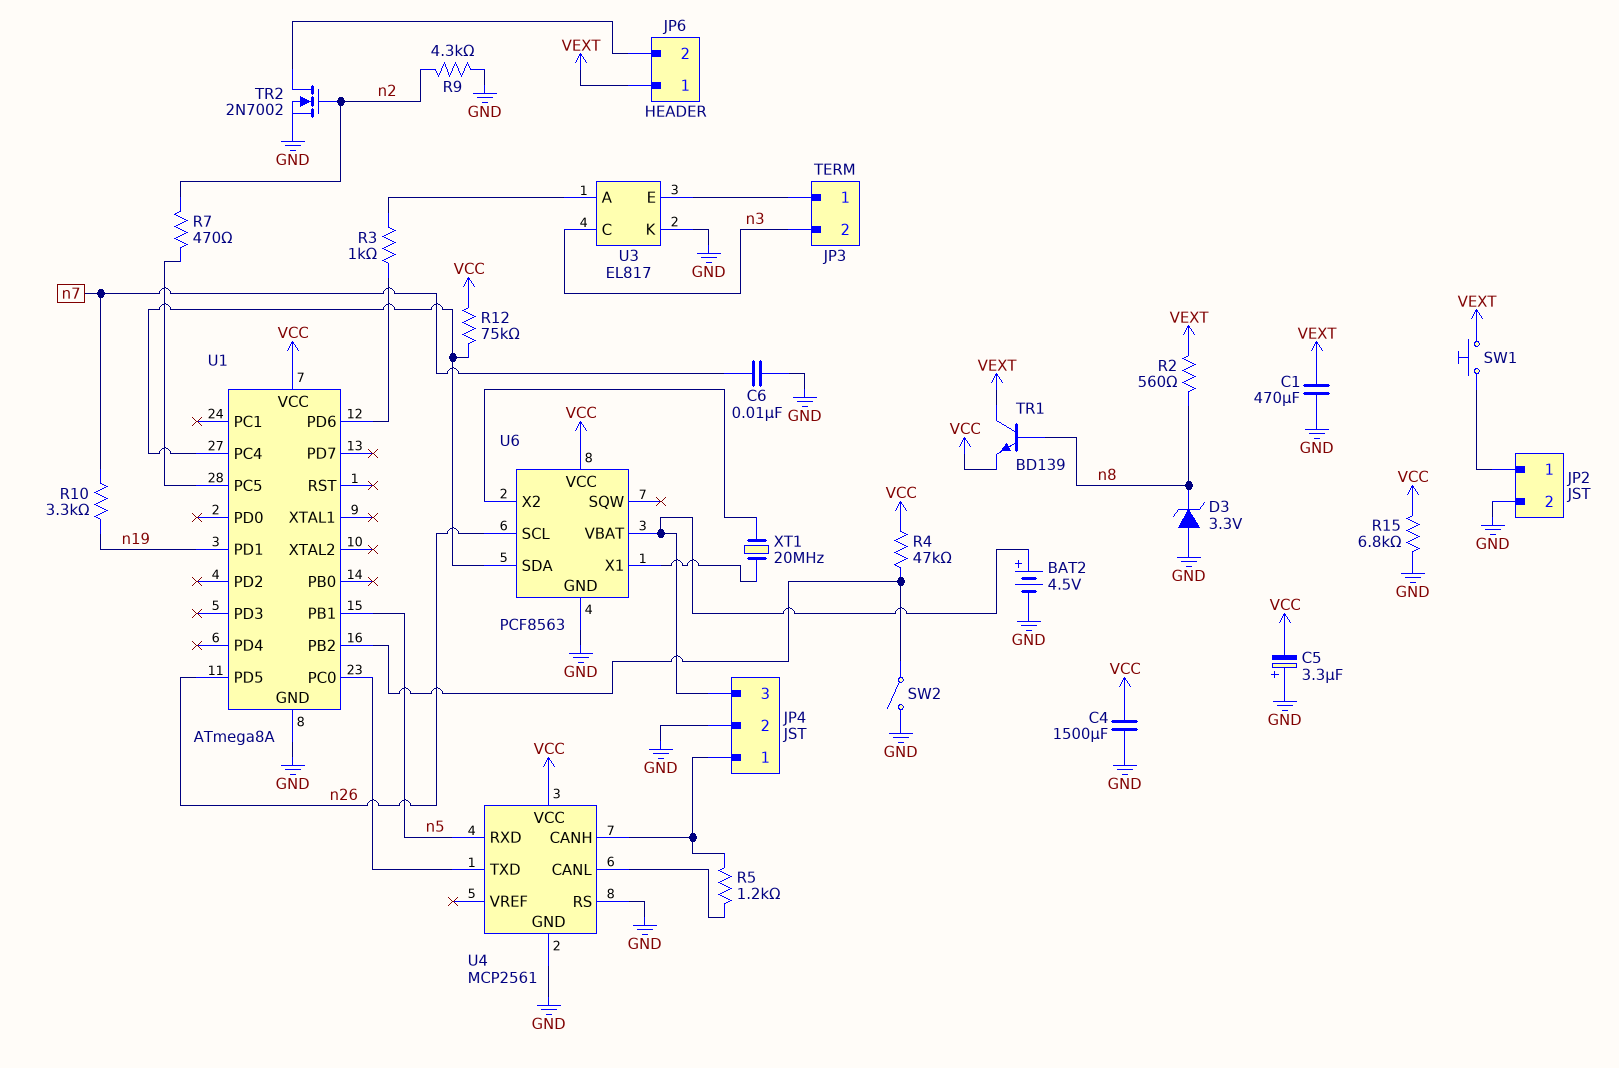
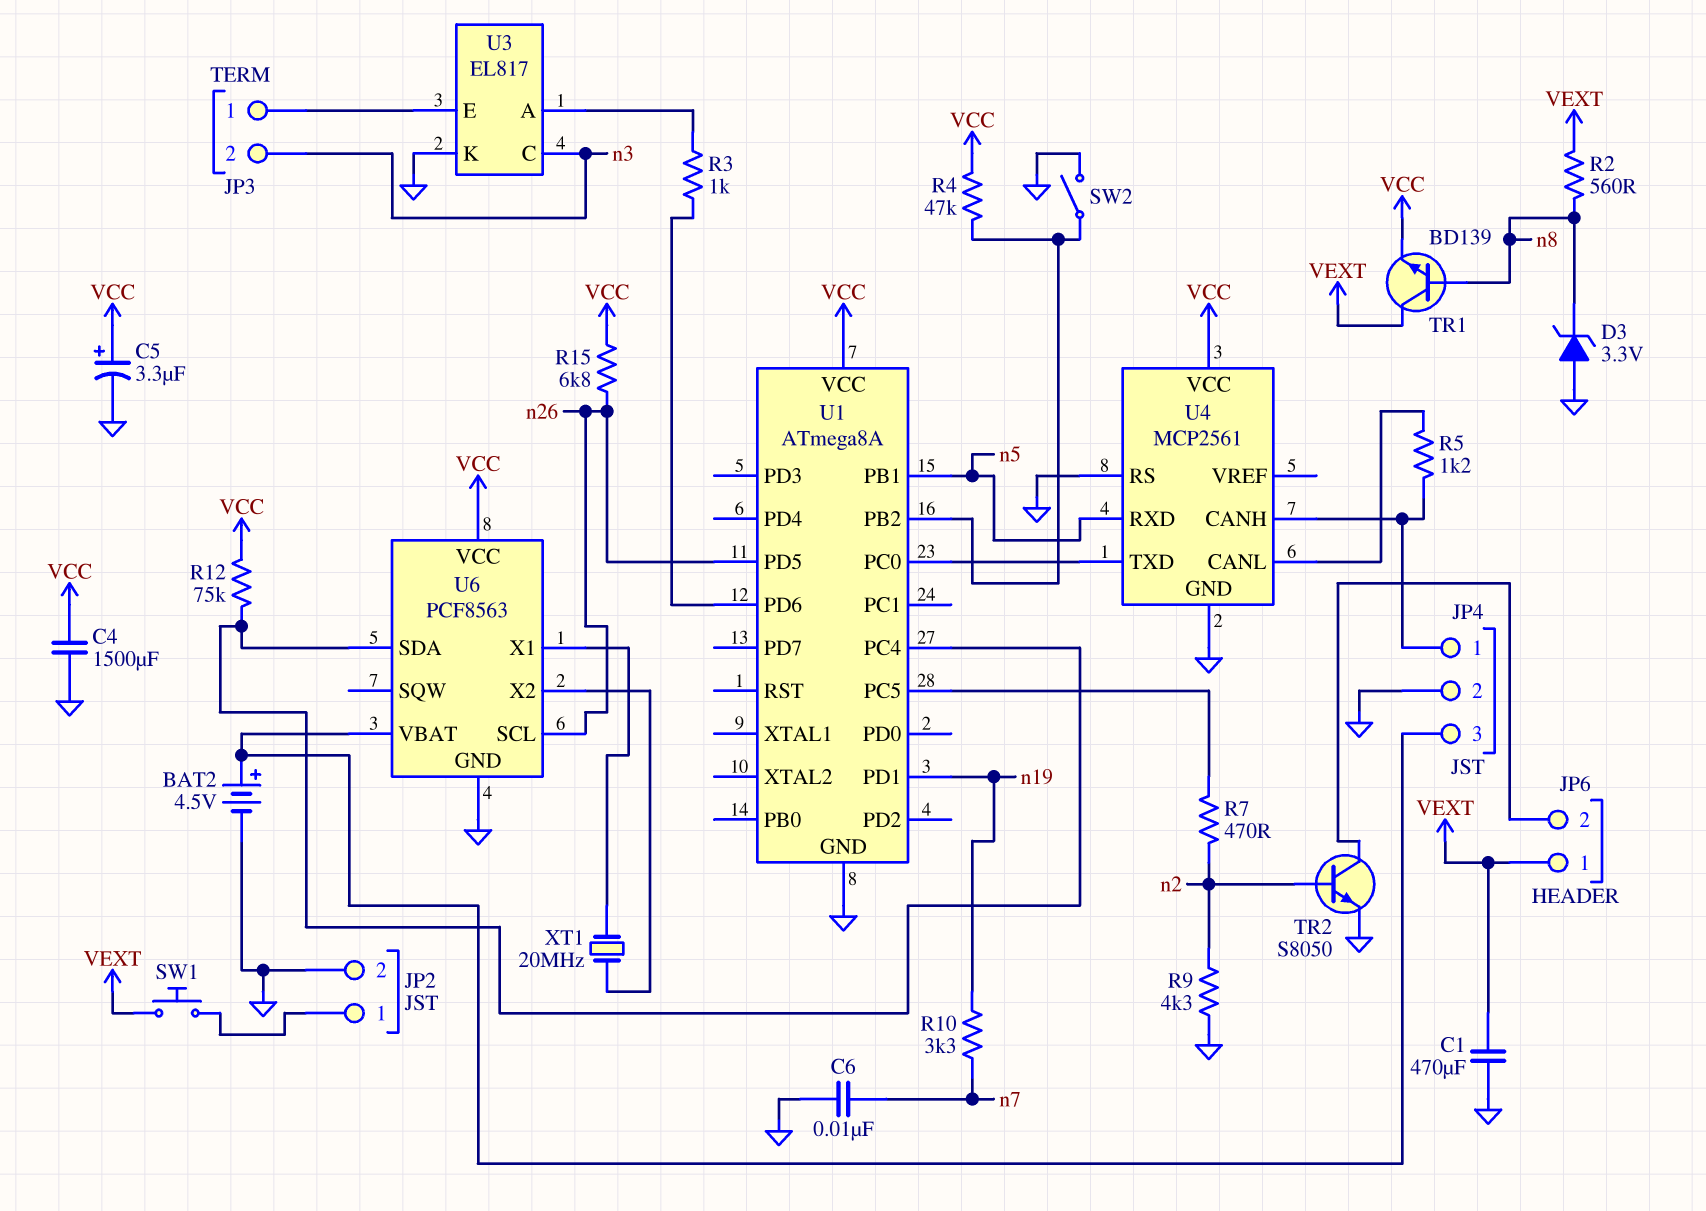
C5: 3.3uF (plus GND, minus VCC) -> 3.3uF (plus VCC, minus GND)
R15: 6.8k (GND, VCC) -> 6.8k (VCC, n26)
TR2: NMOS 2N7002 (G n2, D JP6/2, S GND) -> NPN S8050 (B n2, C JP6/2, E GND)

